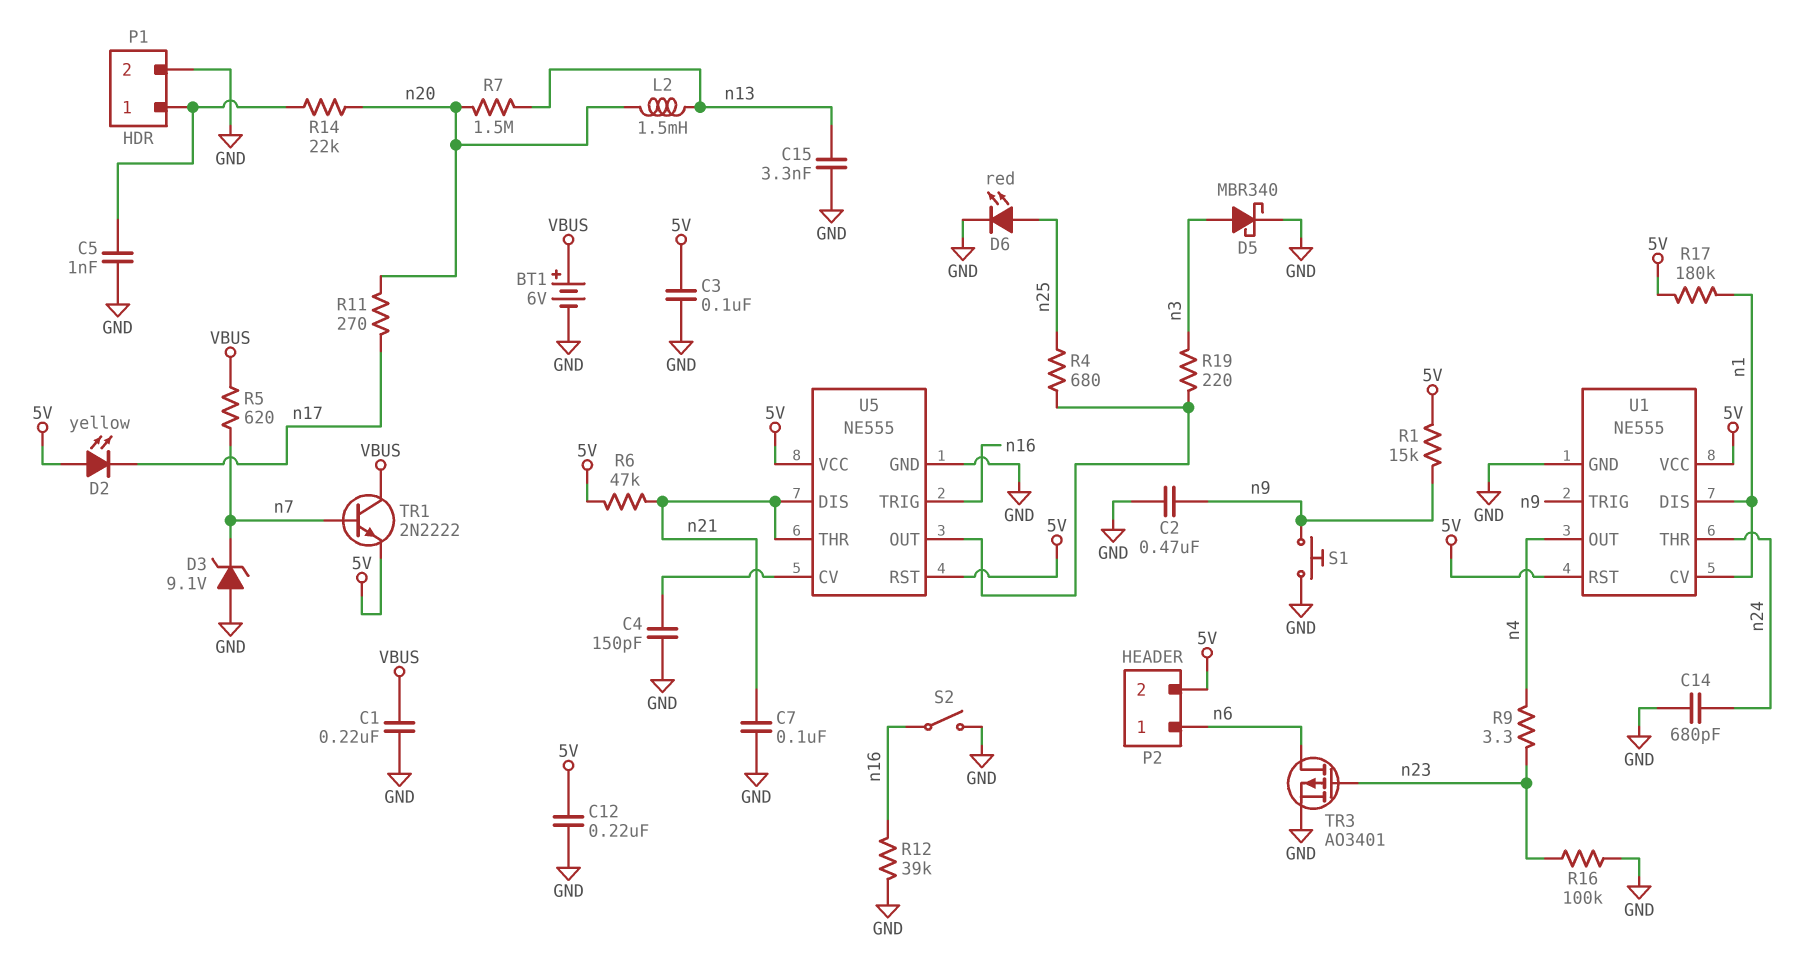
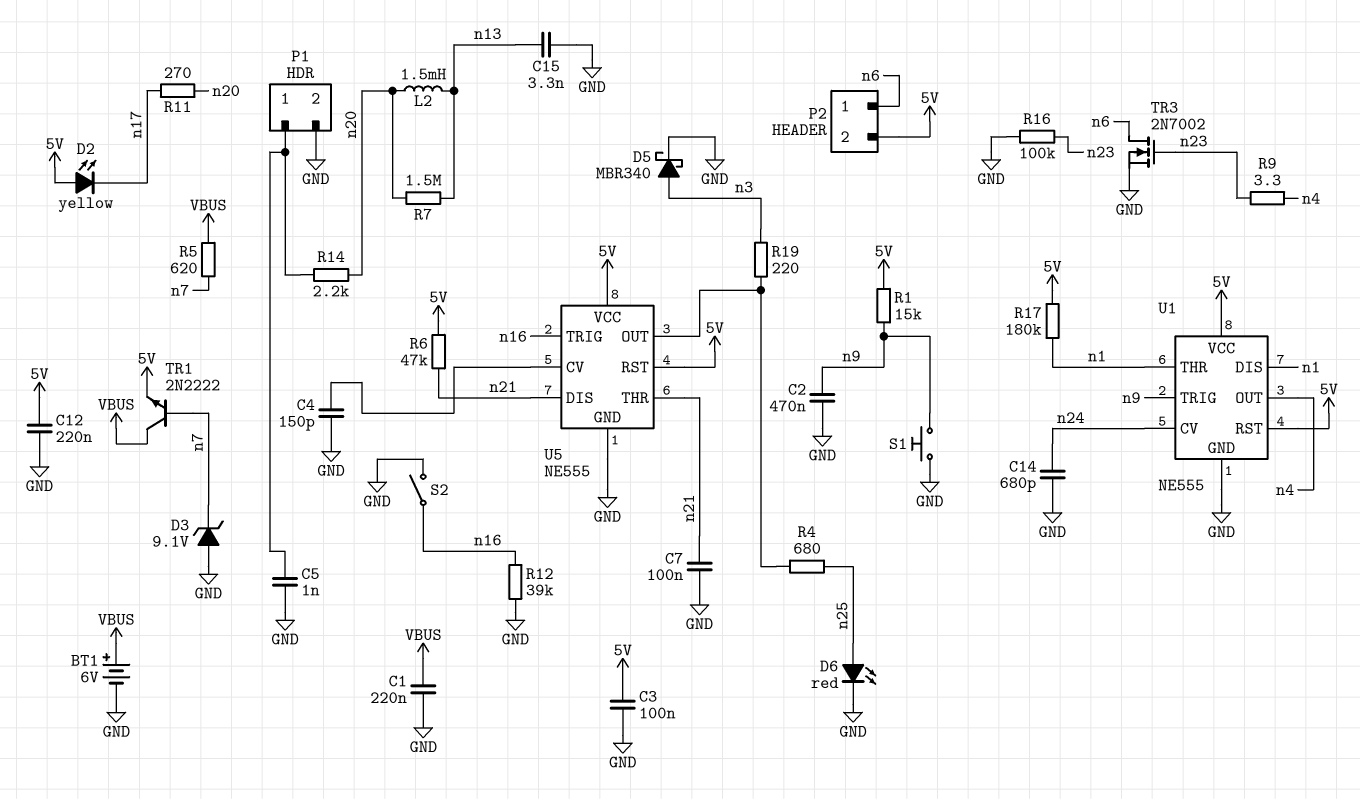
R14: 22k (P1/1, n20) -> 2.2k (P1/1, n20)
TR3: PMOS AO3401 (G n23, D n6, S GND) -> NMOS 2N7002 (G n23, D n6, S GND)
U1 pin CV: n1 -> n24
U1 pin THR: n24 -> n1

